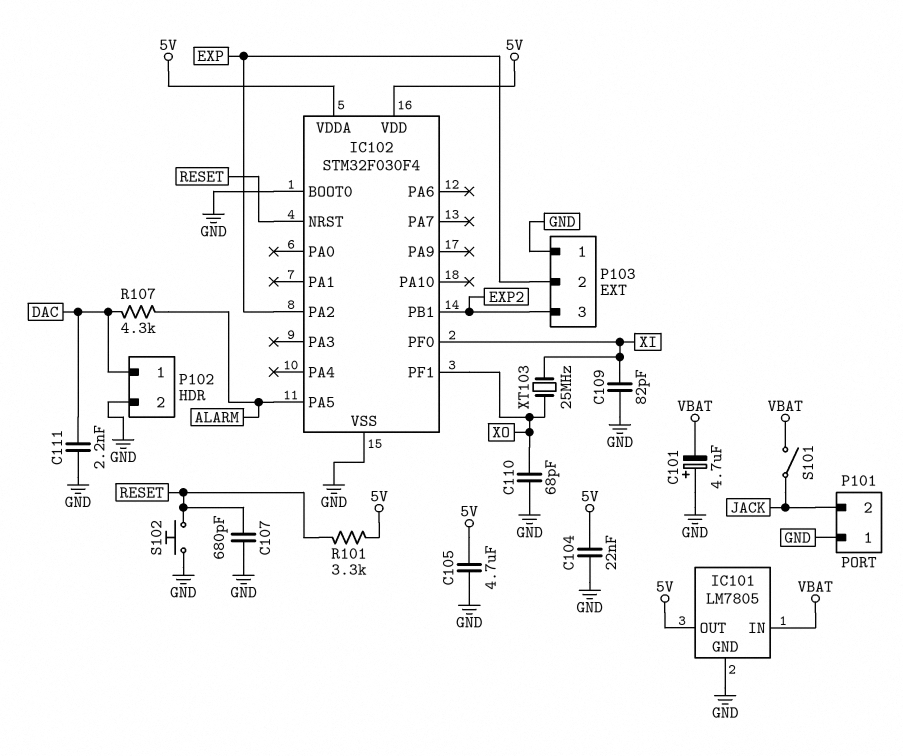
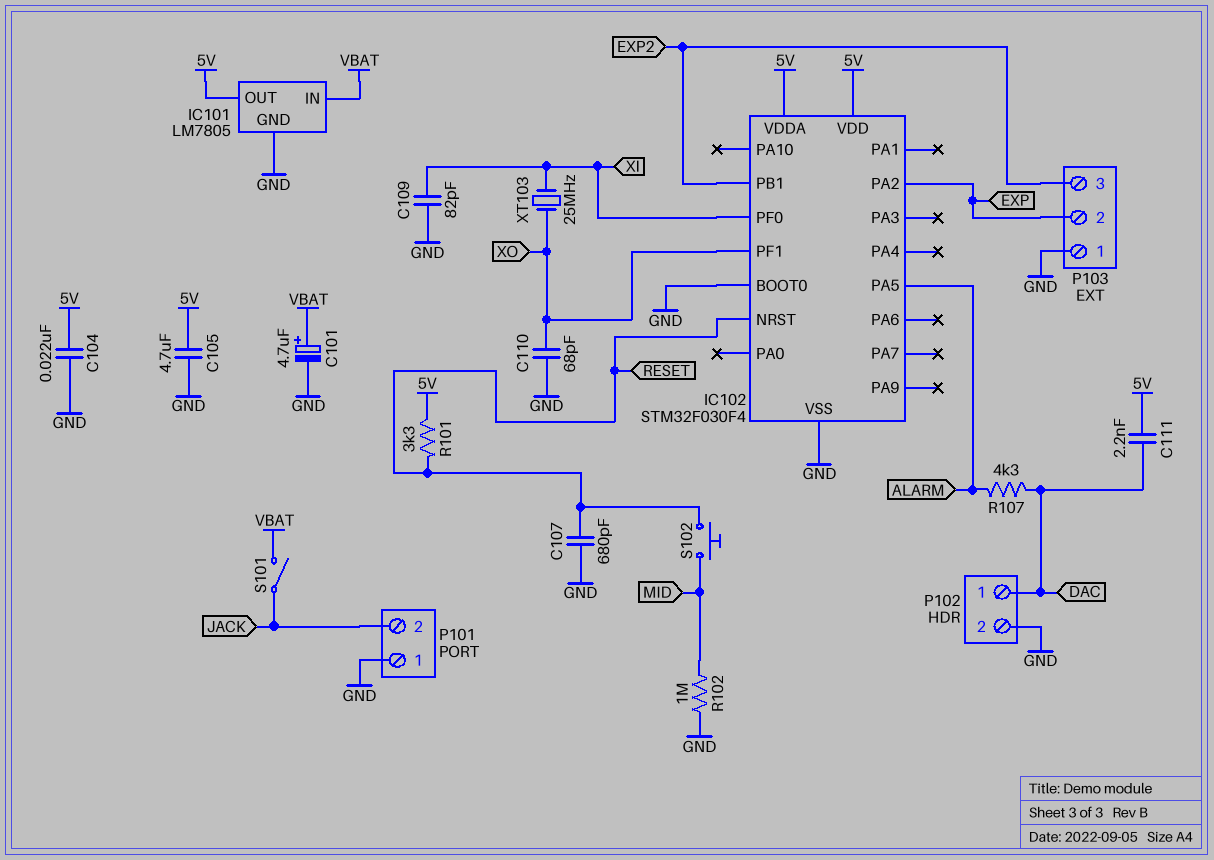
C101: 4.7uF (plus GND, minus VBAT) -> 4.7uF (plus VBAT, minus GND)
C111: 2.2nF (DAC, GND) -> 2.2nF (5V, DAC)
R102: none -> 1M (GND, MID)
S102: button (GND, RESET) -> button (MID, RESET)

